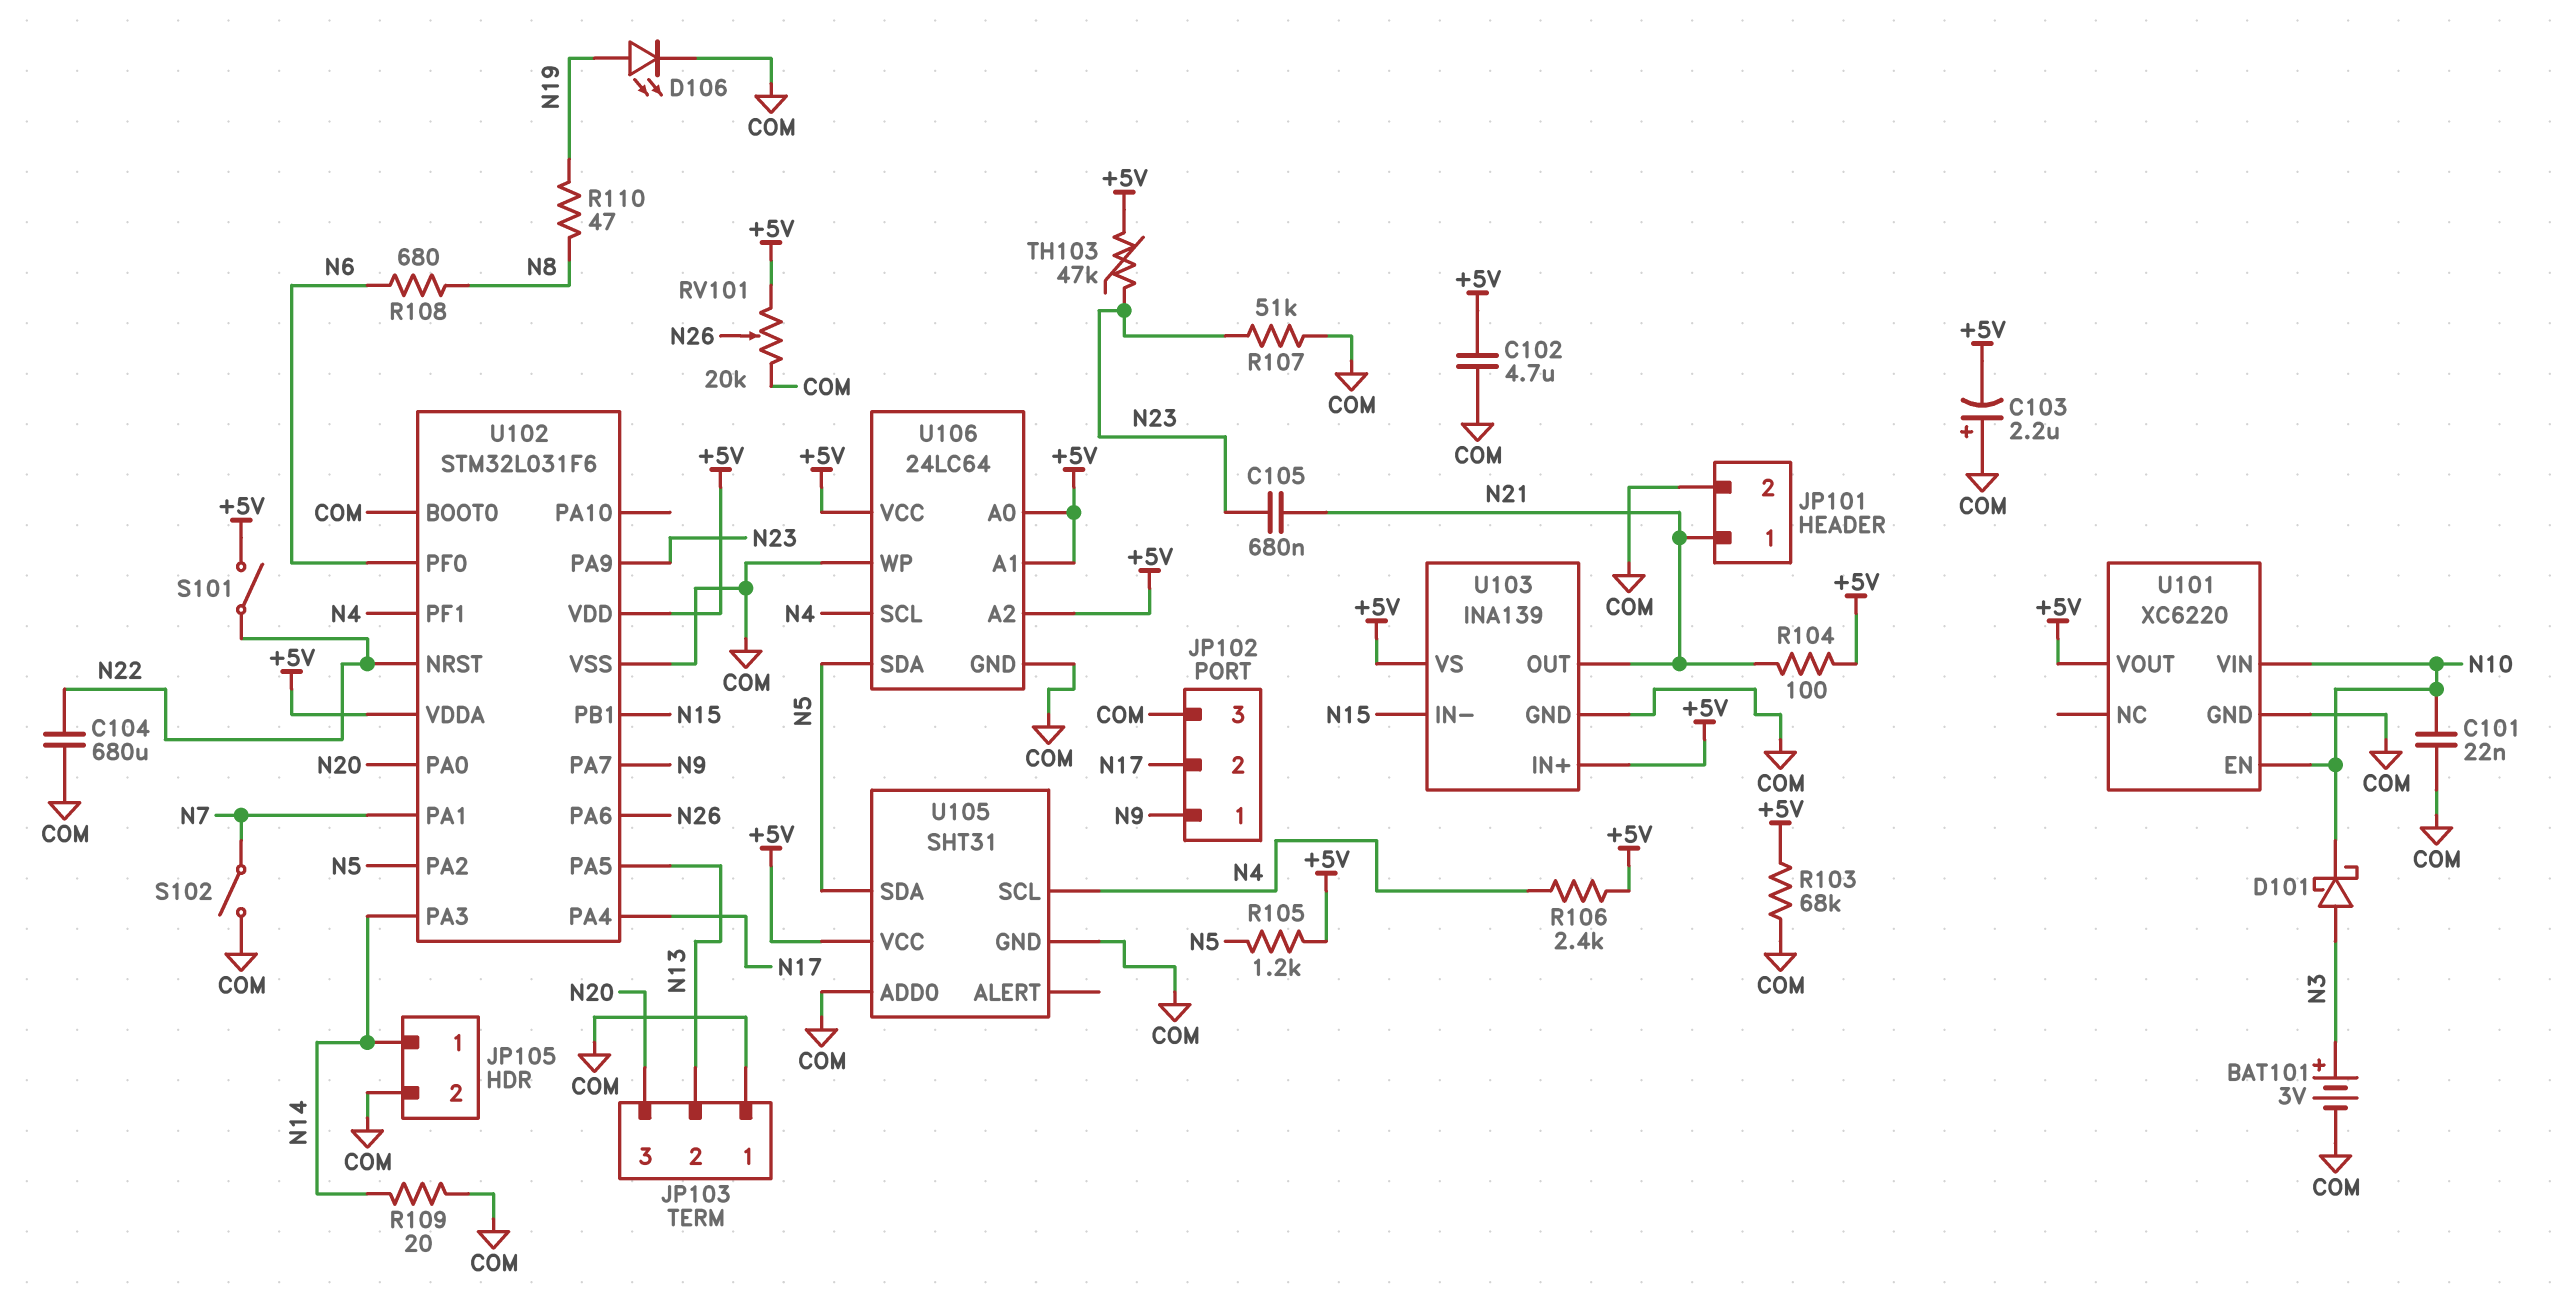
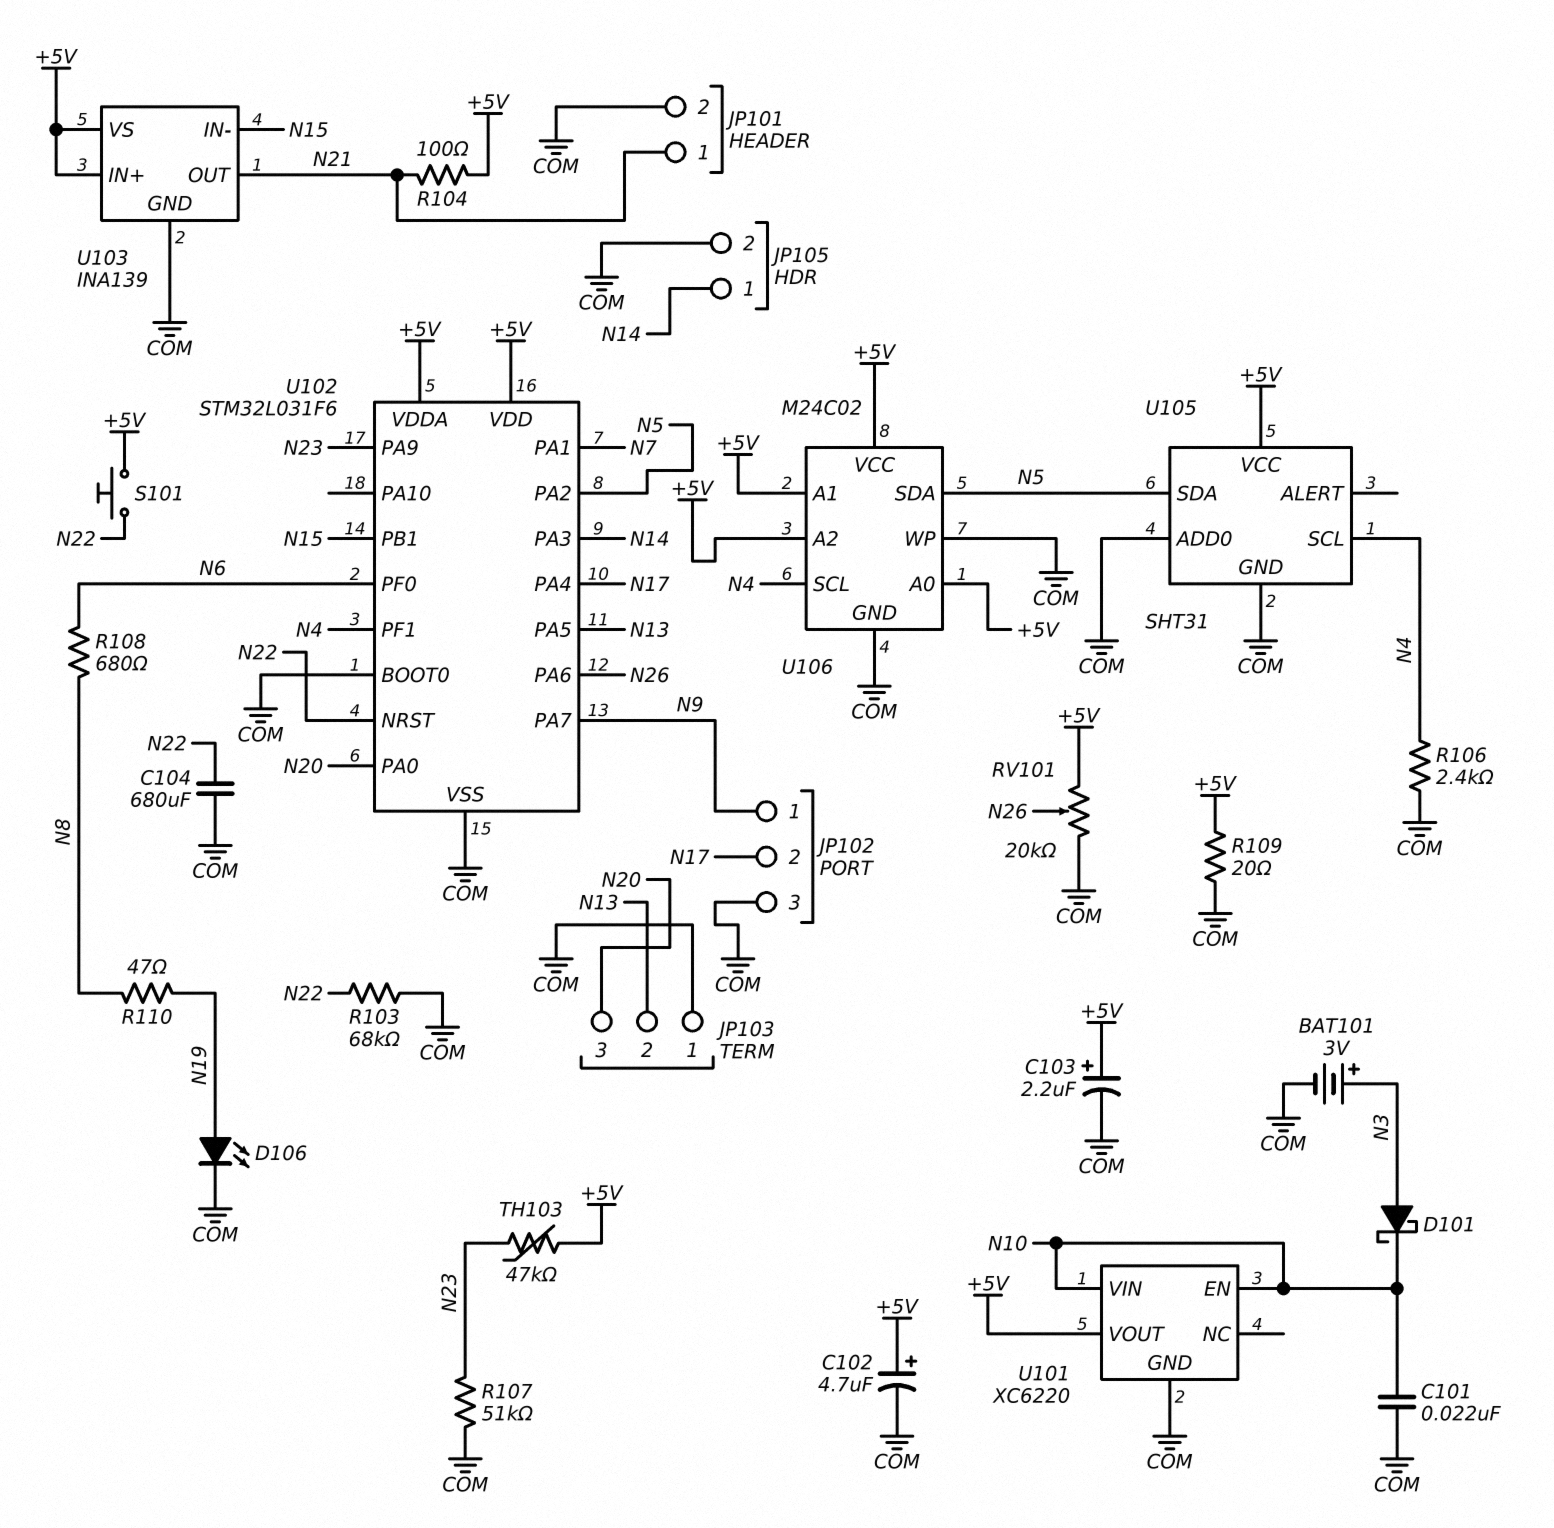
C102: 4.7uF (+5V, COM) -> 4.7uF (plus +5V, minus COM)
C103: 2.2uF (plus COM, minus +5V) -> 2.2uF (plus +5V, minus COM)
C105: 680nF (N21, N23) -> none
R103: 68k (+5V, COM) -> 68k (COM, N22)
R105: 1.2k (+5V, N5) -> none
R106: 2.4k (+5V, N4) -> 2.4k (COM, N4)
R109: 20 (COM, N14) -> 20 (+5V, COM)
S101: switch (+5V, N22) -> button (+5V, N22)
S102: switch (COM, N7) -> none
U106: 24LC64 -> M24C02

